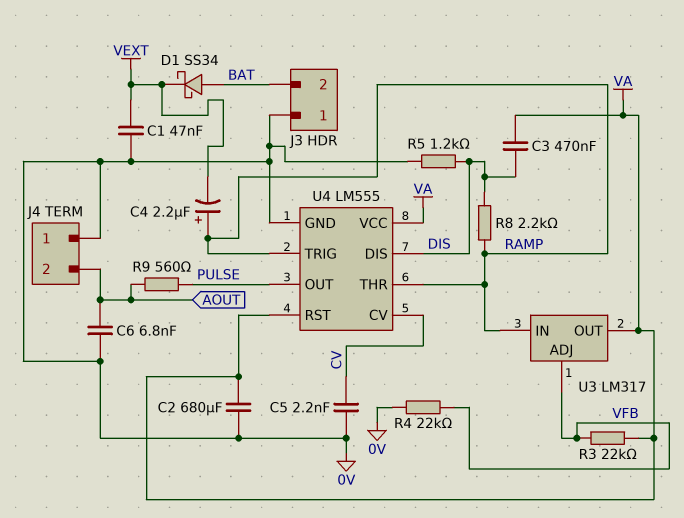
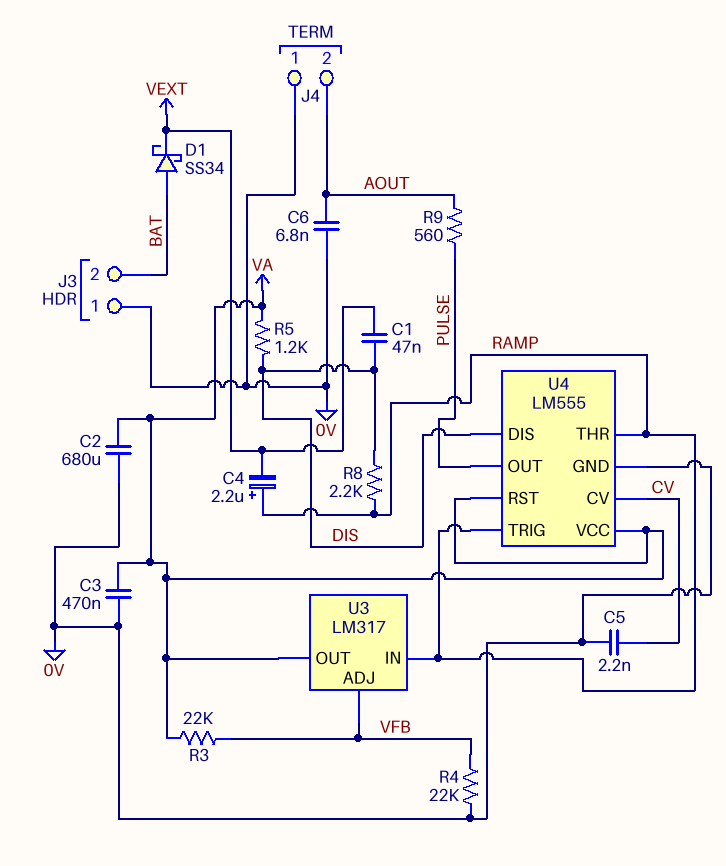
C1: 47nF (0V, VEXT) -> 47nF (DIS, VEXT)
C3: 470nF (DIS, VA) -> 470nF (0V, VA)
R5: 1.2k (0V, DIS) -> 1.2k (DIS, VA)

